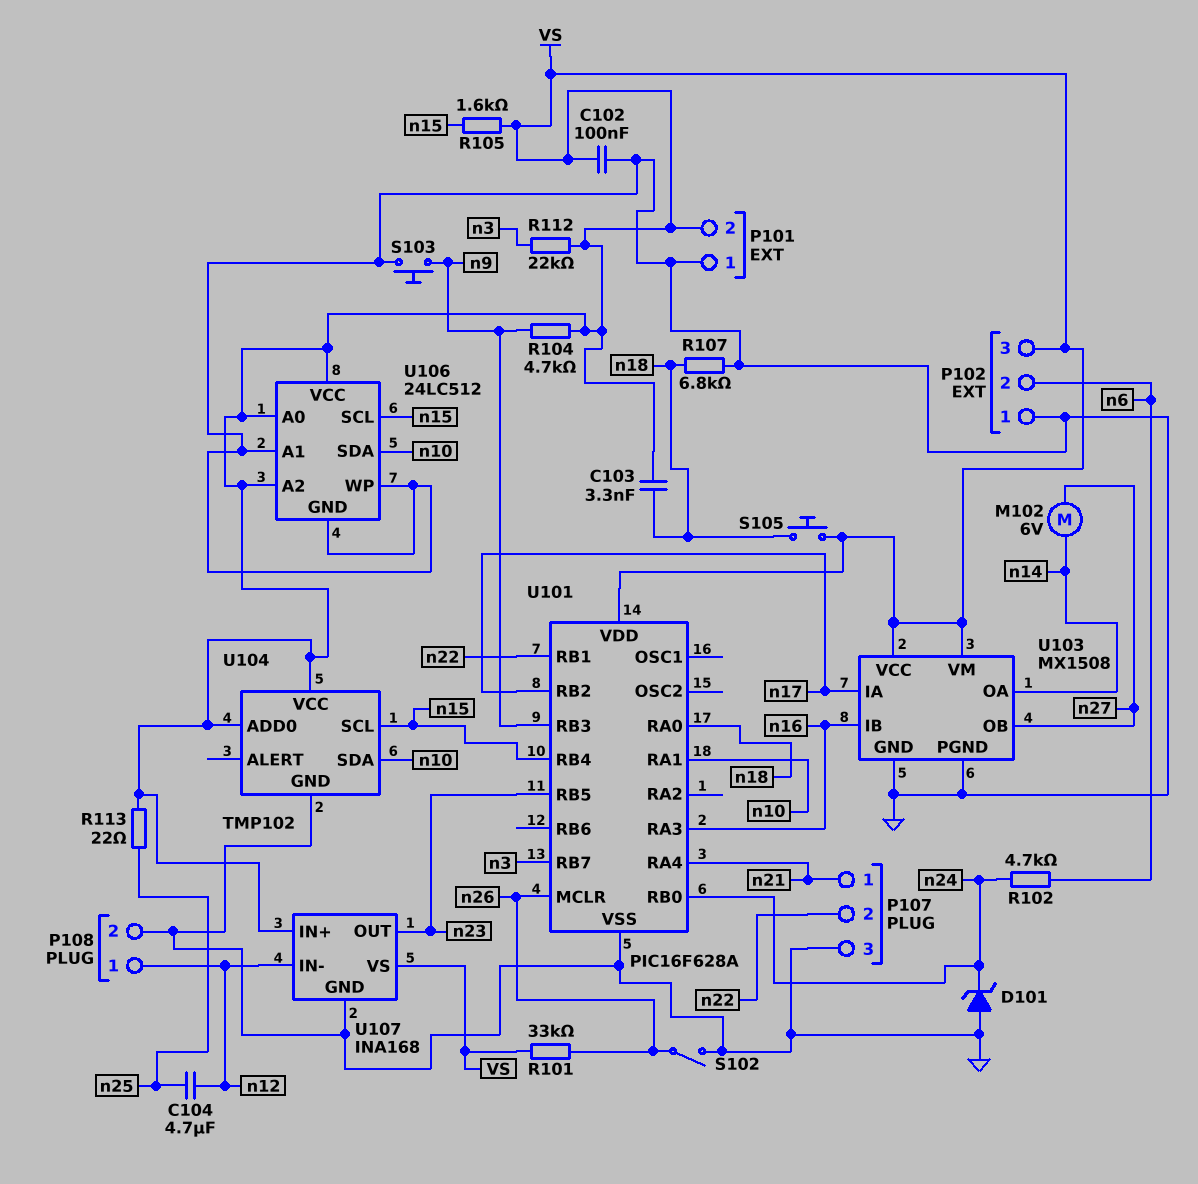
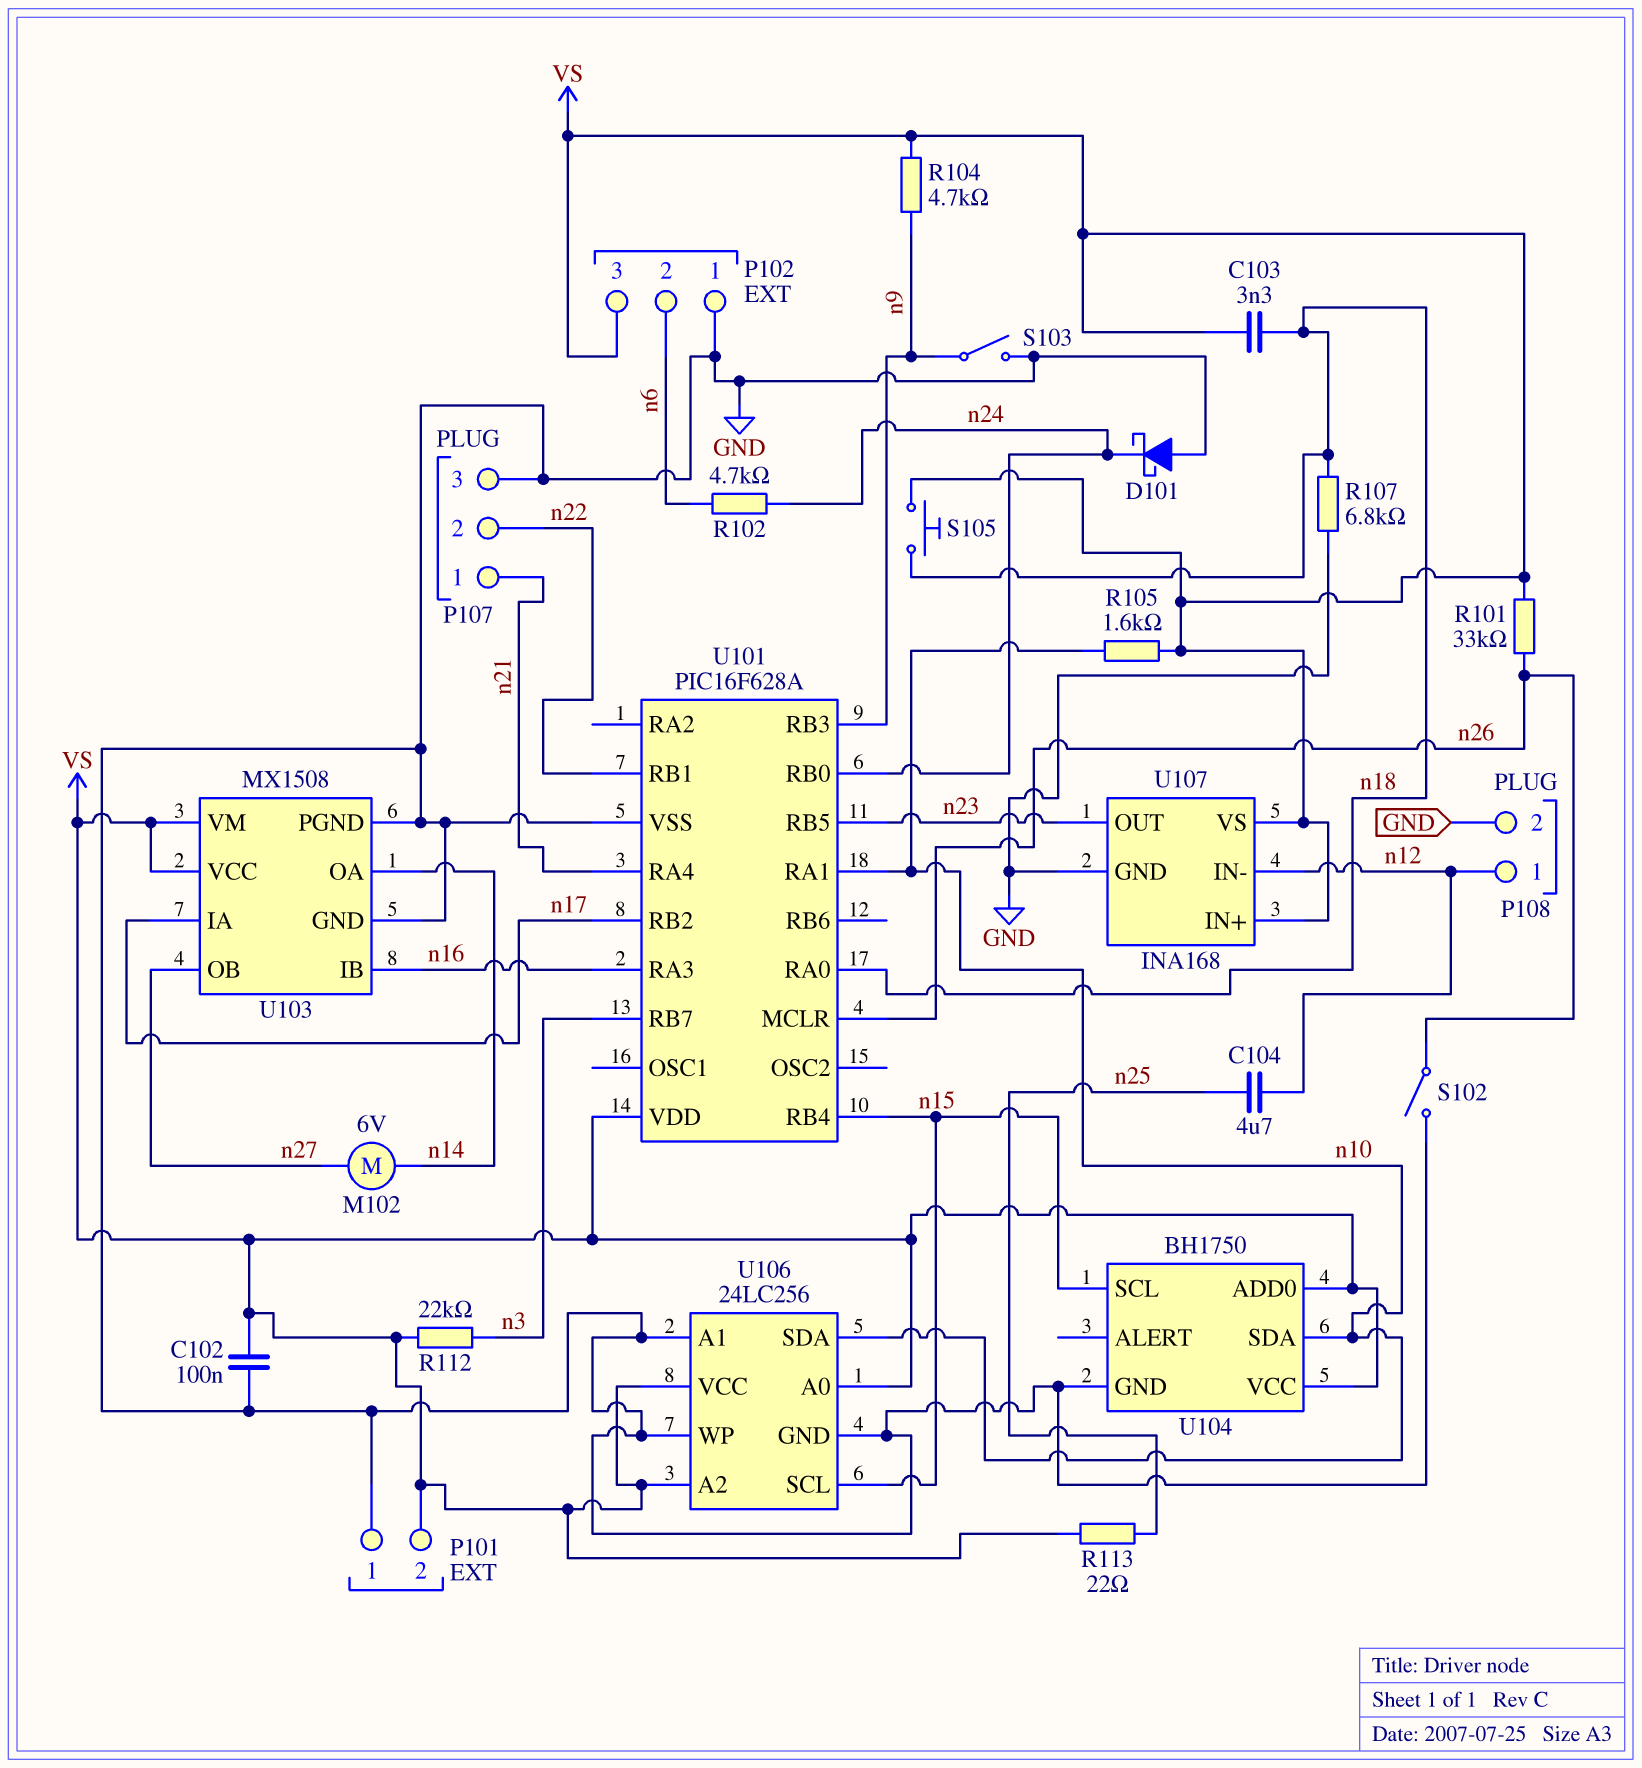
D101: zener (A GND, K n24) -> schottky (A GND, K n24)
R105: 1.6k (VS, n15) -> 1.6k (VS, n10)
S103: button (GND, n9) -> switch (GND, n9)
U104: TMP102 -> BH1750
U106: 24LC512 -> 24LC256

